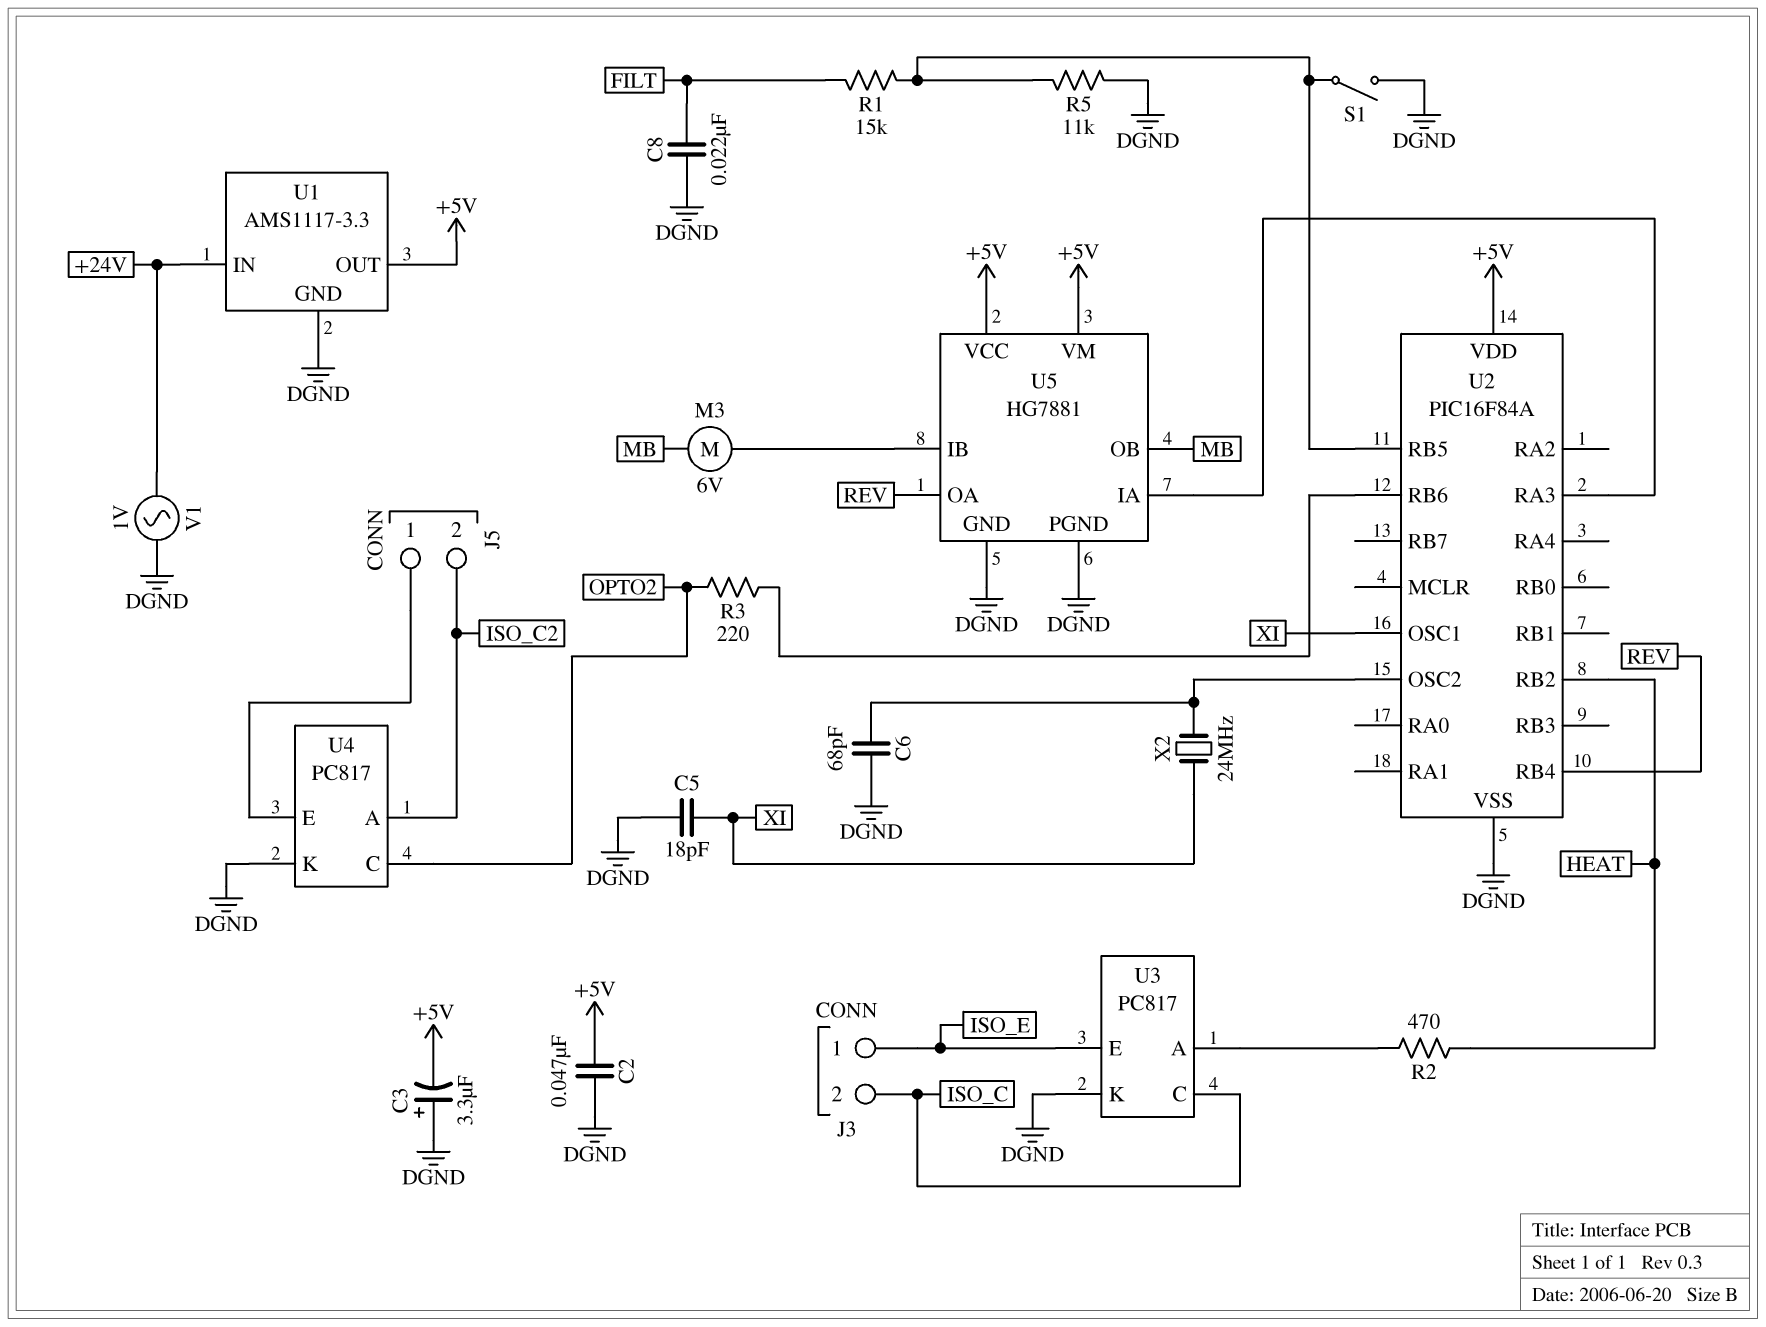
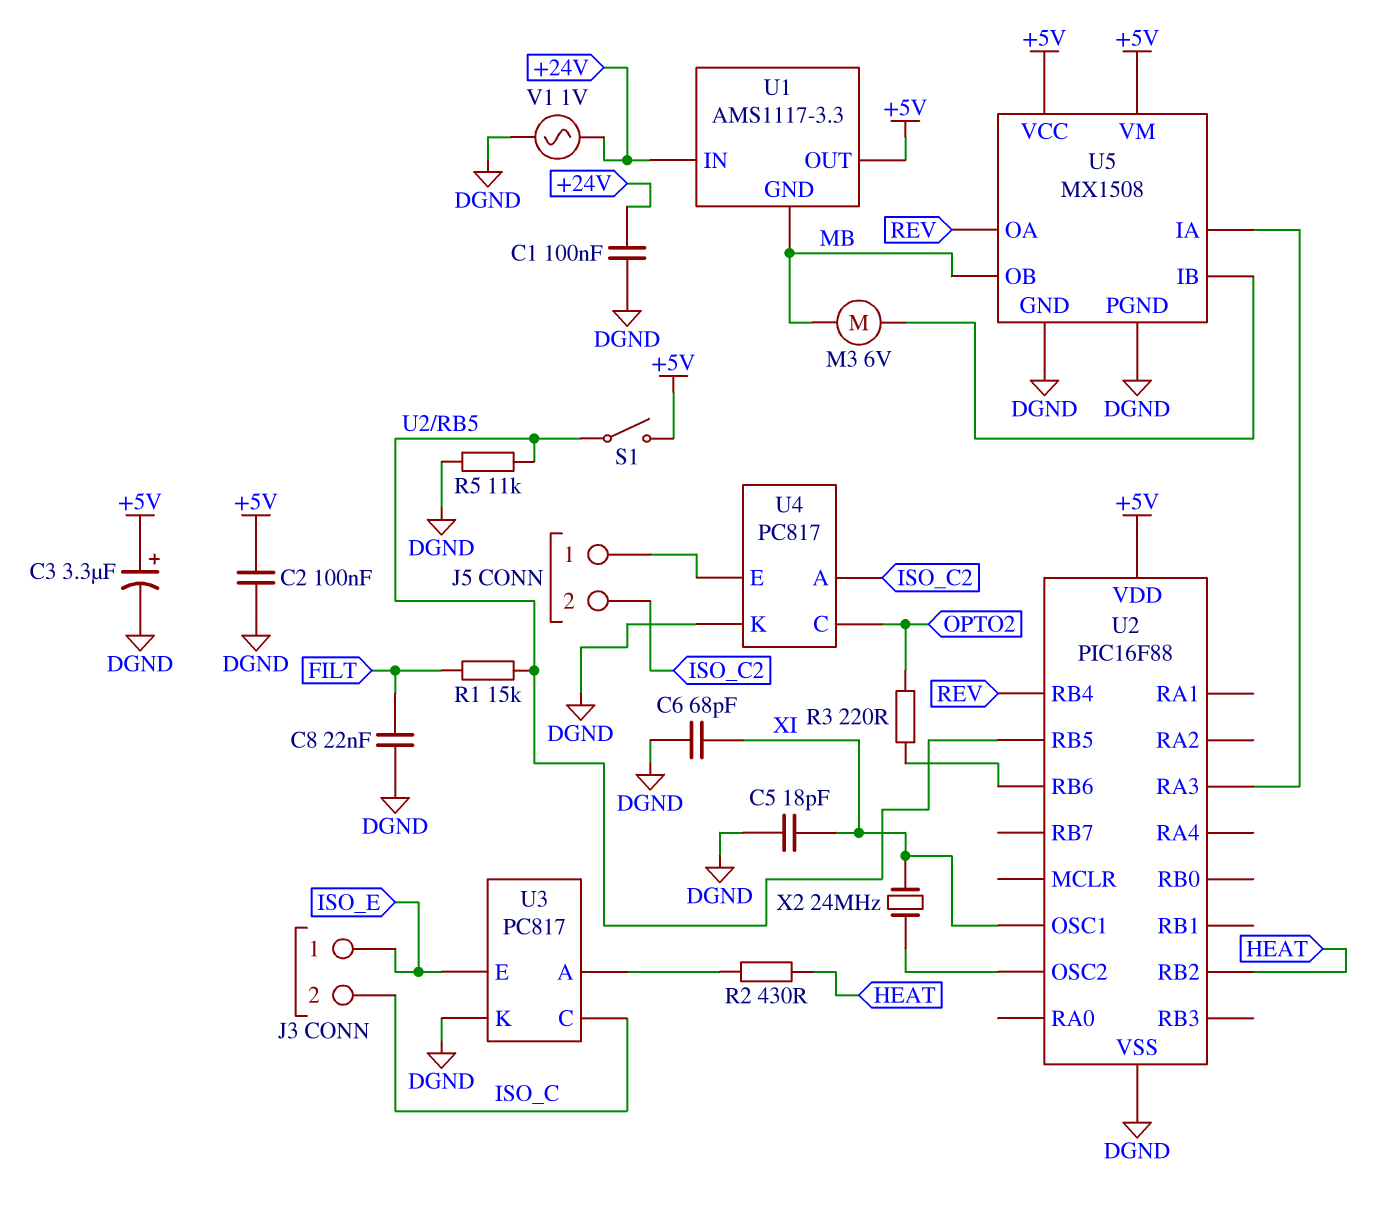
C1: none -> 100nF (+24V, DGND)
C2: 47nF (+5V, DGND) -> 100nF (+5V, DGND)
C3: 3.3uF (plus DGND, minus +5V) -> 3.3uF (plus +5V, minus DGND)
C6: 68pF (DGND, U2/OSC2) -> 68pF (DGND, XI)
R2: 470 (HEAT, U3/A) -> 430 (HEAT, U3/A)
S1: switch (DGND, U2/RB5) -> switch (+5V, U2/RB5)
U1 pin GND: DGND -> MB
U2: PIC16F84A -> PIC16F88
U5: HG7881 -> MX1508

